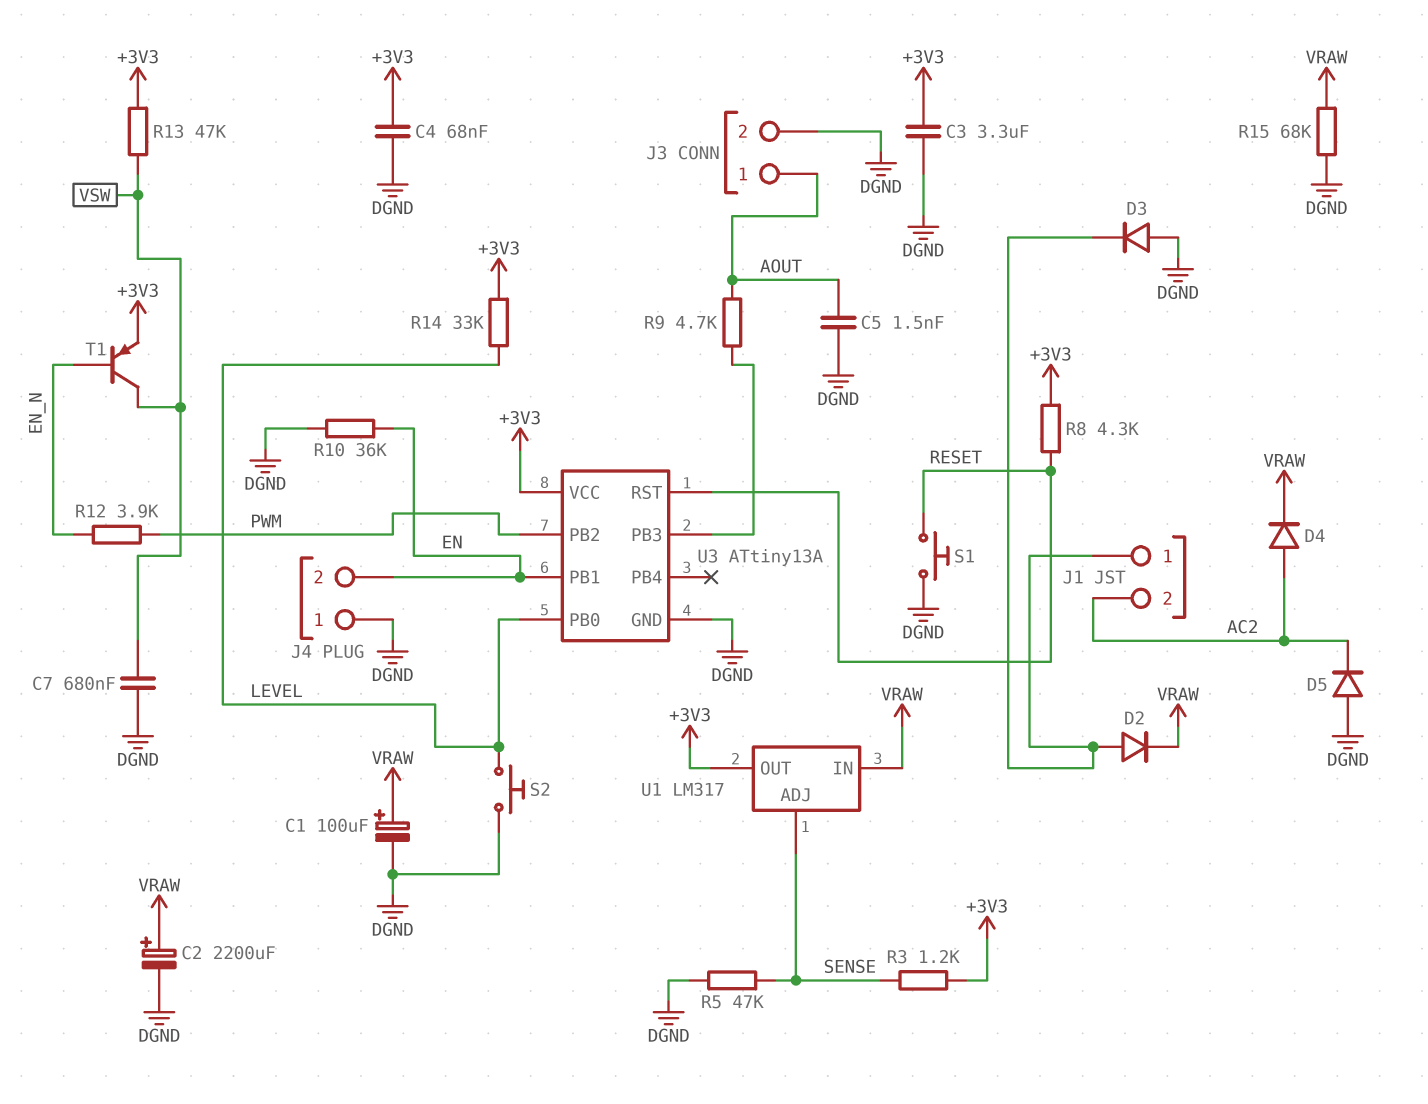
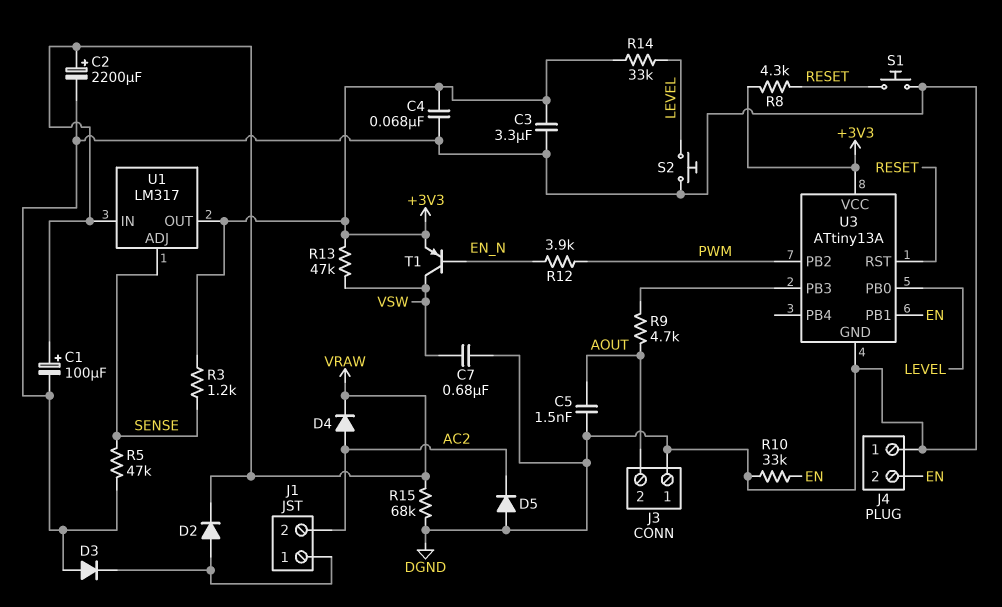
J3 pin 1: AOUT -> DGND
J3 pin 2: DGND -> AOUT
R10: 36k (DGND, EN) -> 33k (DGND, EN)

